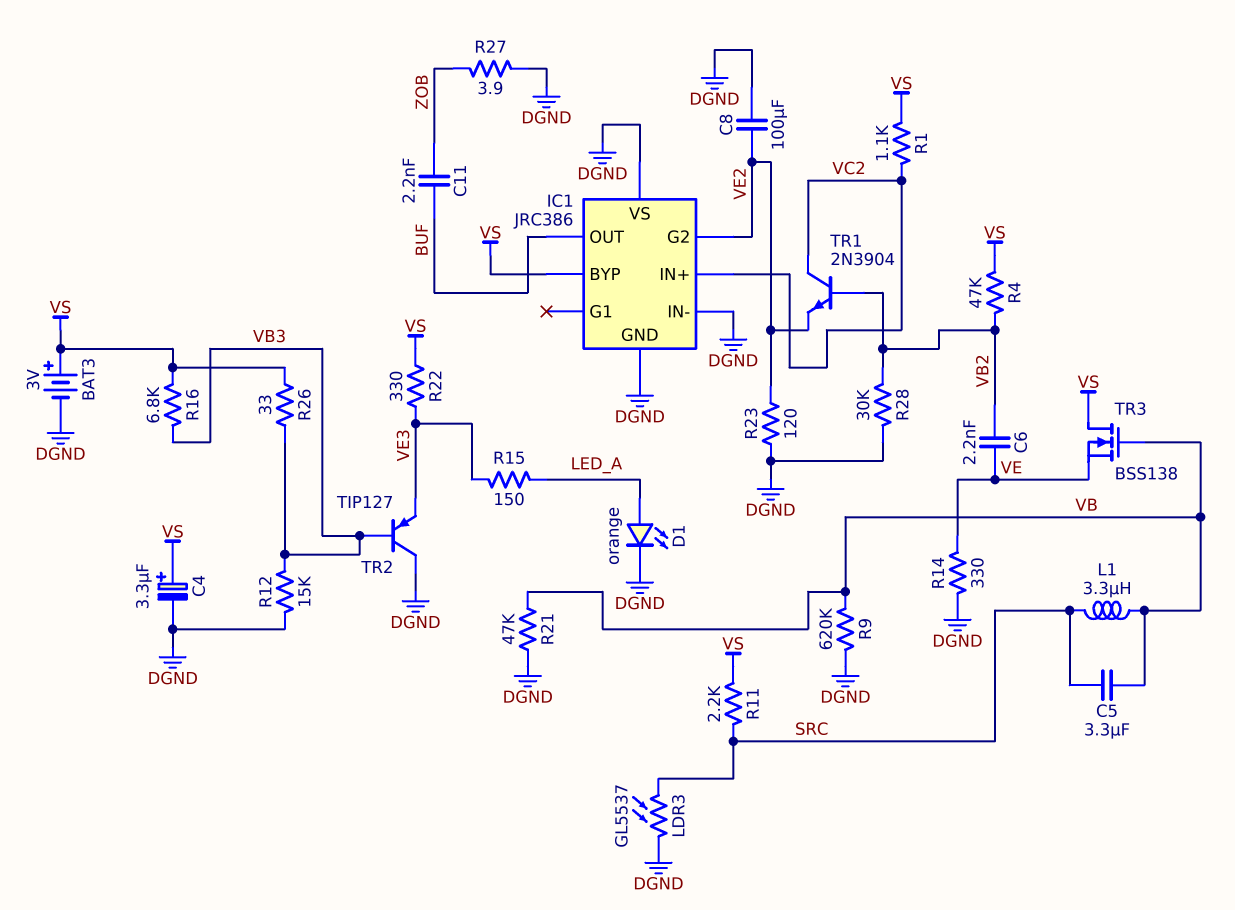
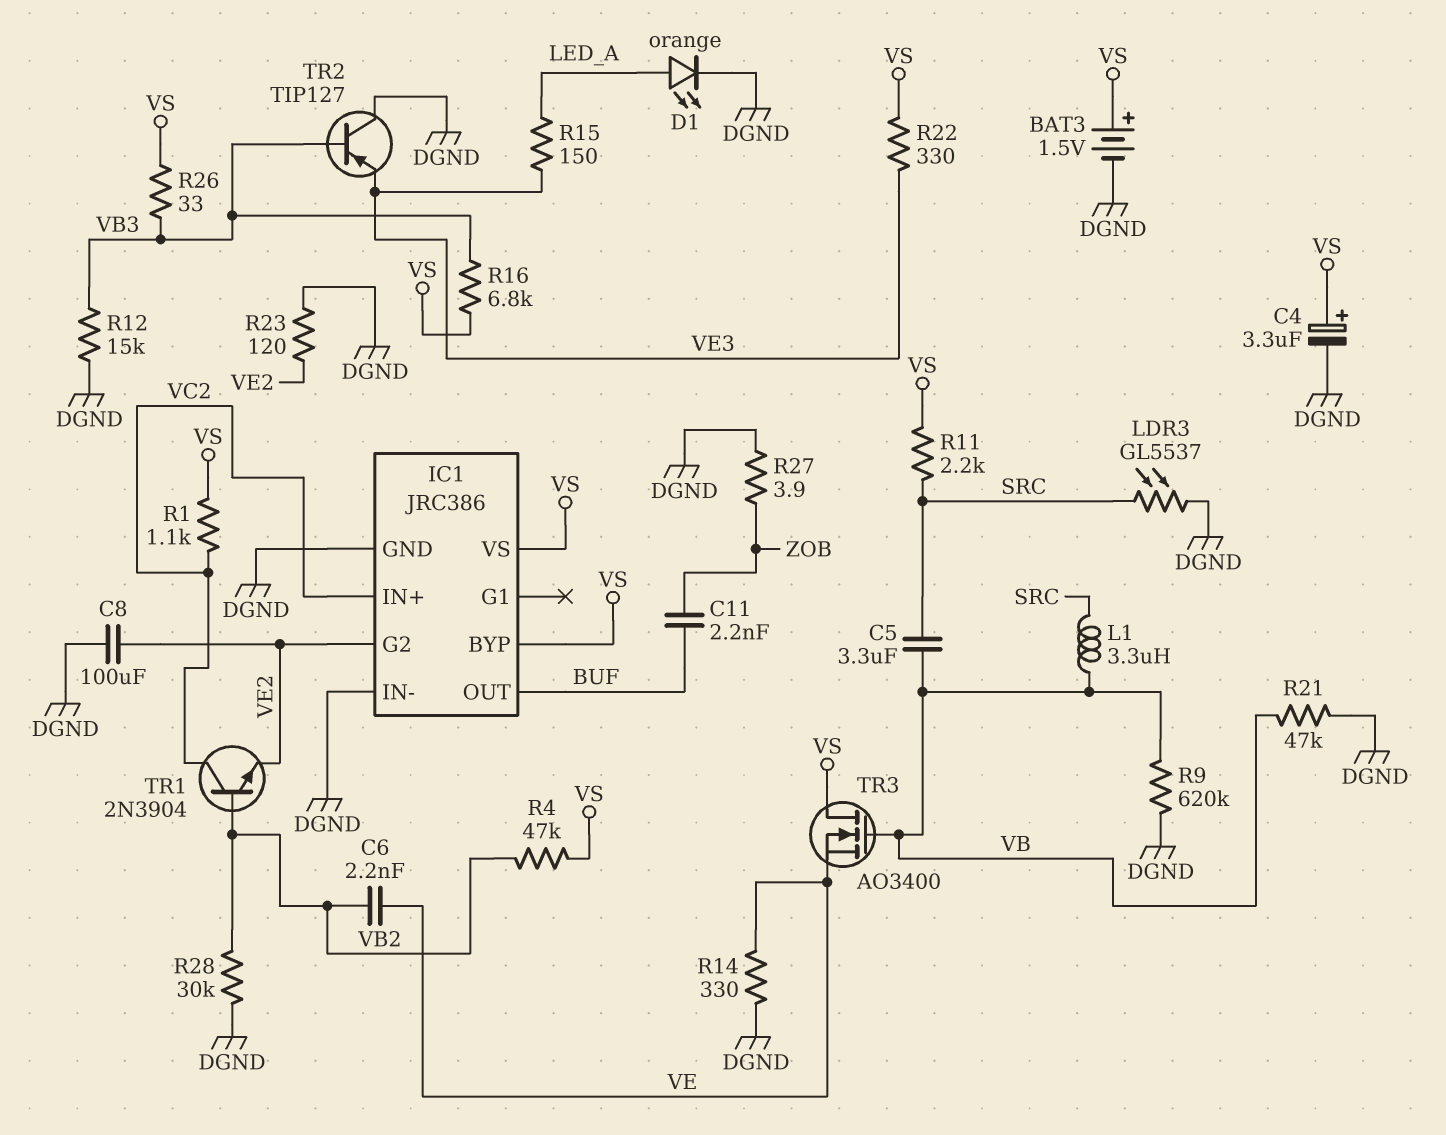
BAT3: 3V (plus VS, minus DGND) -> 1.5V (plus VS, minus DGND)
IC1 pin VS: DGND -> VS
TR3: NMOS BSS138 (G VB, D VS, S VE) -> NMOS AO3400 (G VB, D VS, S VE)

